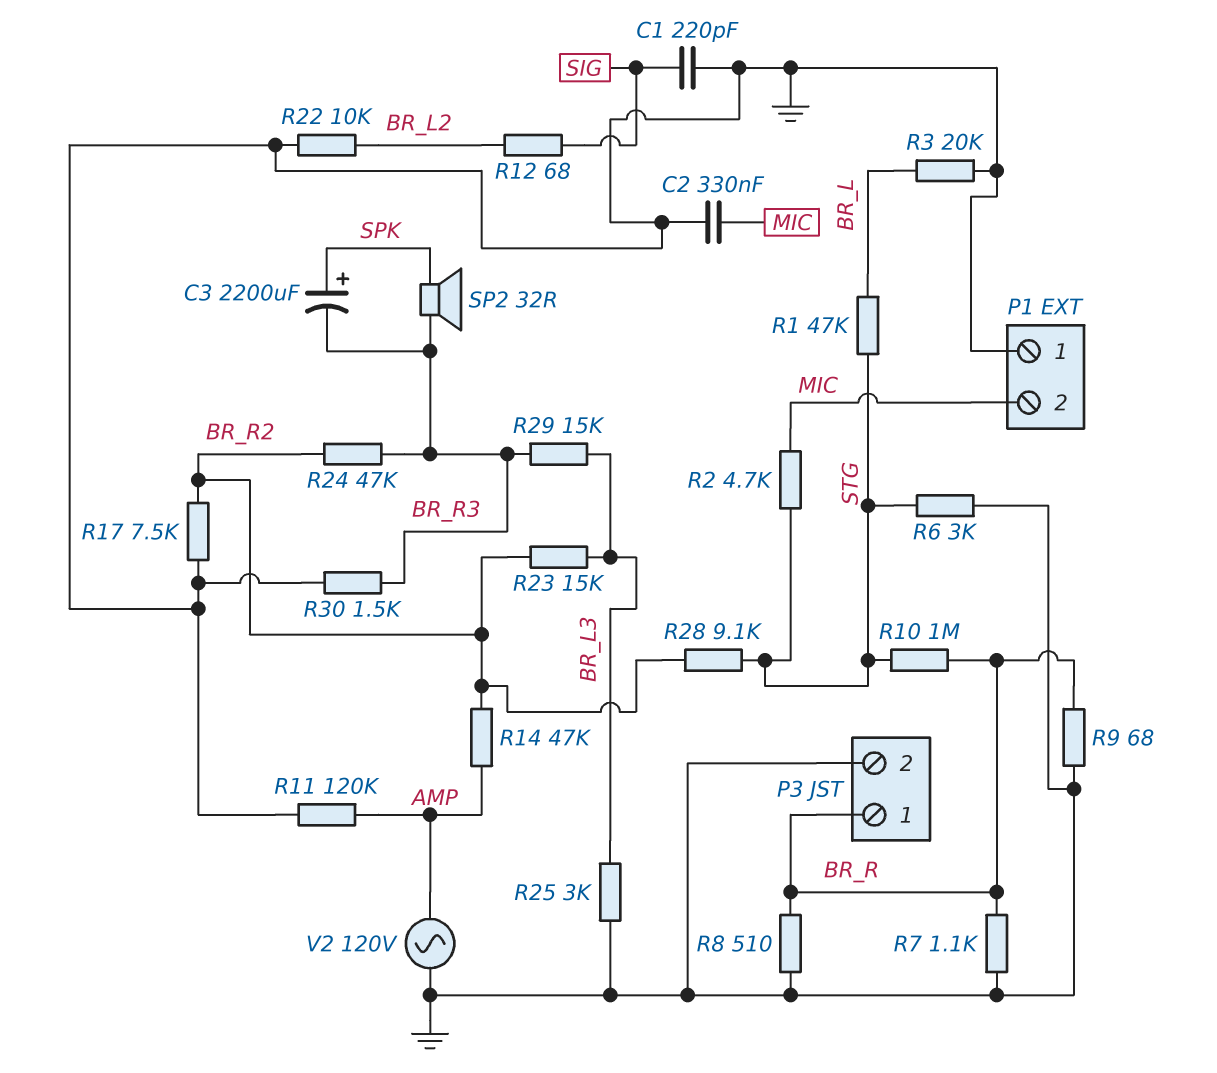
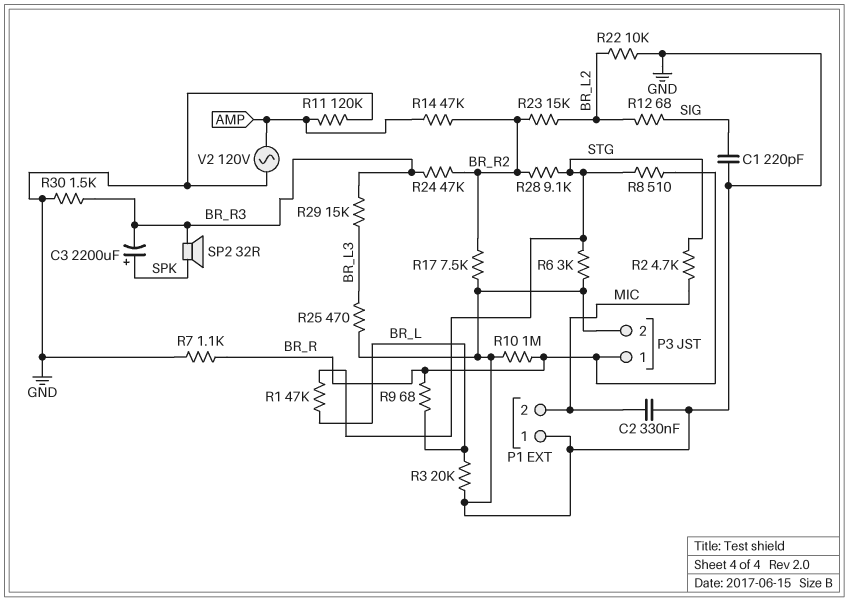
R8: 510 (BR_R, GND) -> 510 (BR_R, STG)
R9: 68 (BR_R, GND) -> 68 (BR_L, BR_R)
R10: 1M (BR_R, STG) -> 1M (BR_R, GND)
R23: 15k (BR_L3, BR_R2) -> 15k (BR_L2, BR_R2)
R25: 3k (BR_L3, GND) -> 470 (BR_L3, GND)

